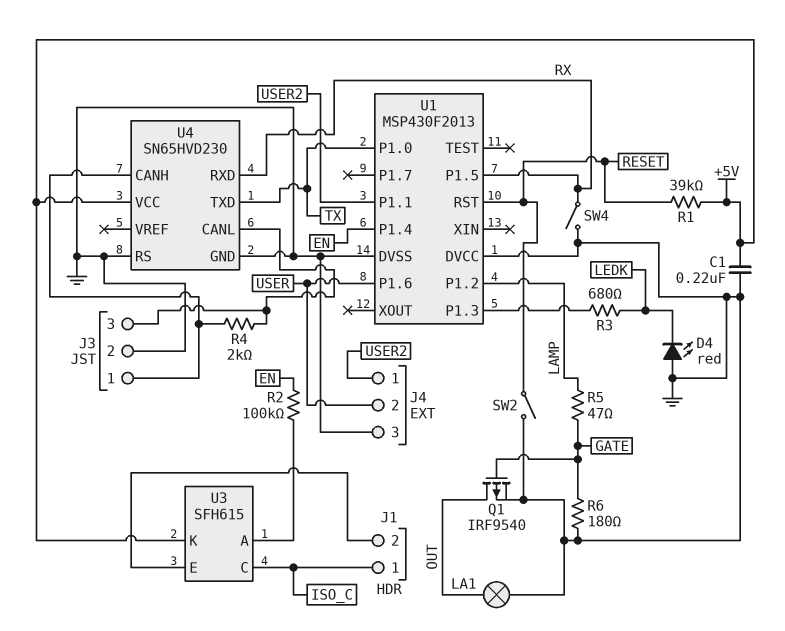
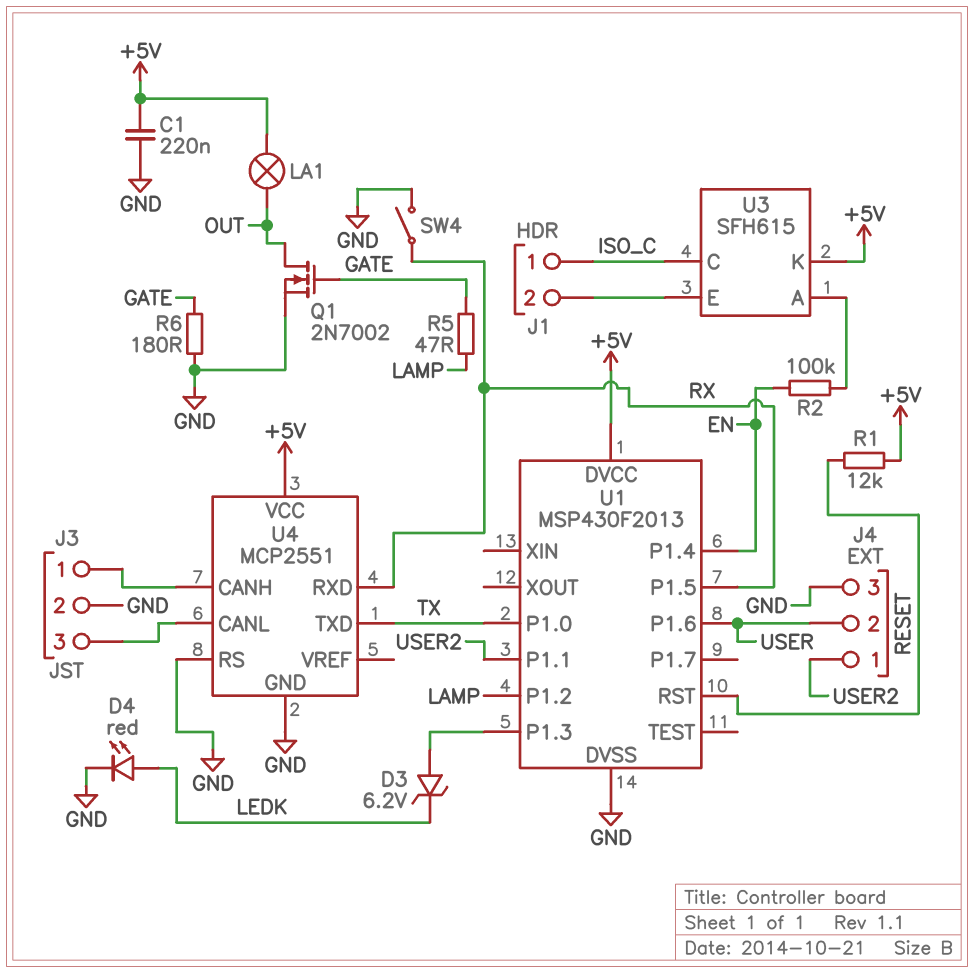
D3: none -> zener 6.2V (A U1/P1.3, K LEDK)
D4: LED red (A GND, K LEDK) -> LED red (A LEDK, K GND)
LA1: lamp (GND, OUT) -> lamp (+5V, OUT)
Q1: PMOS IRF9540 (G GATE, D OUT, S GND) -> NMOS 2N7002 (G GATE, D OUT, S GND)
R1: 39k (+5V, RESET) -> 12k (+5V, RESET)
R3: 680 (LEDK, U1/P1.3) -> none
R4: 2k (J3/1, J3/3) -> none
SW2: switch (GND, RESET) -> none
U1 pin DVCC: GND -> +5V
U4: SN65HVD230 -> MCP2551

